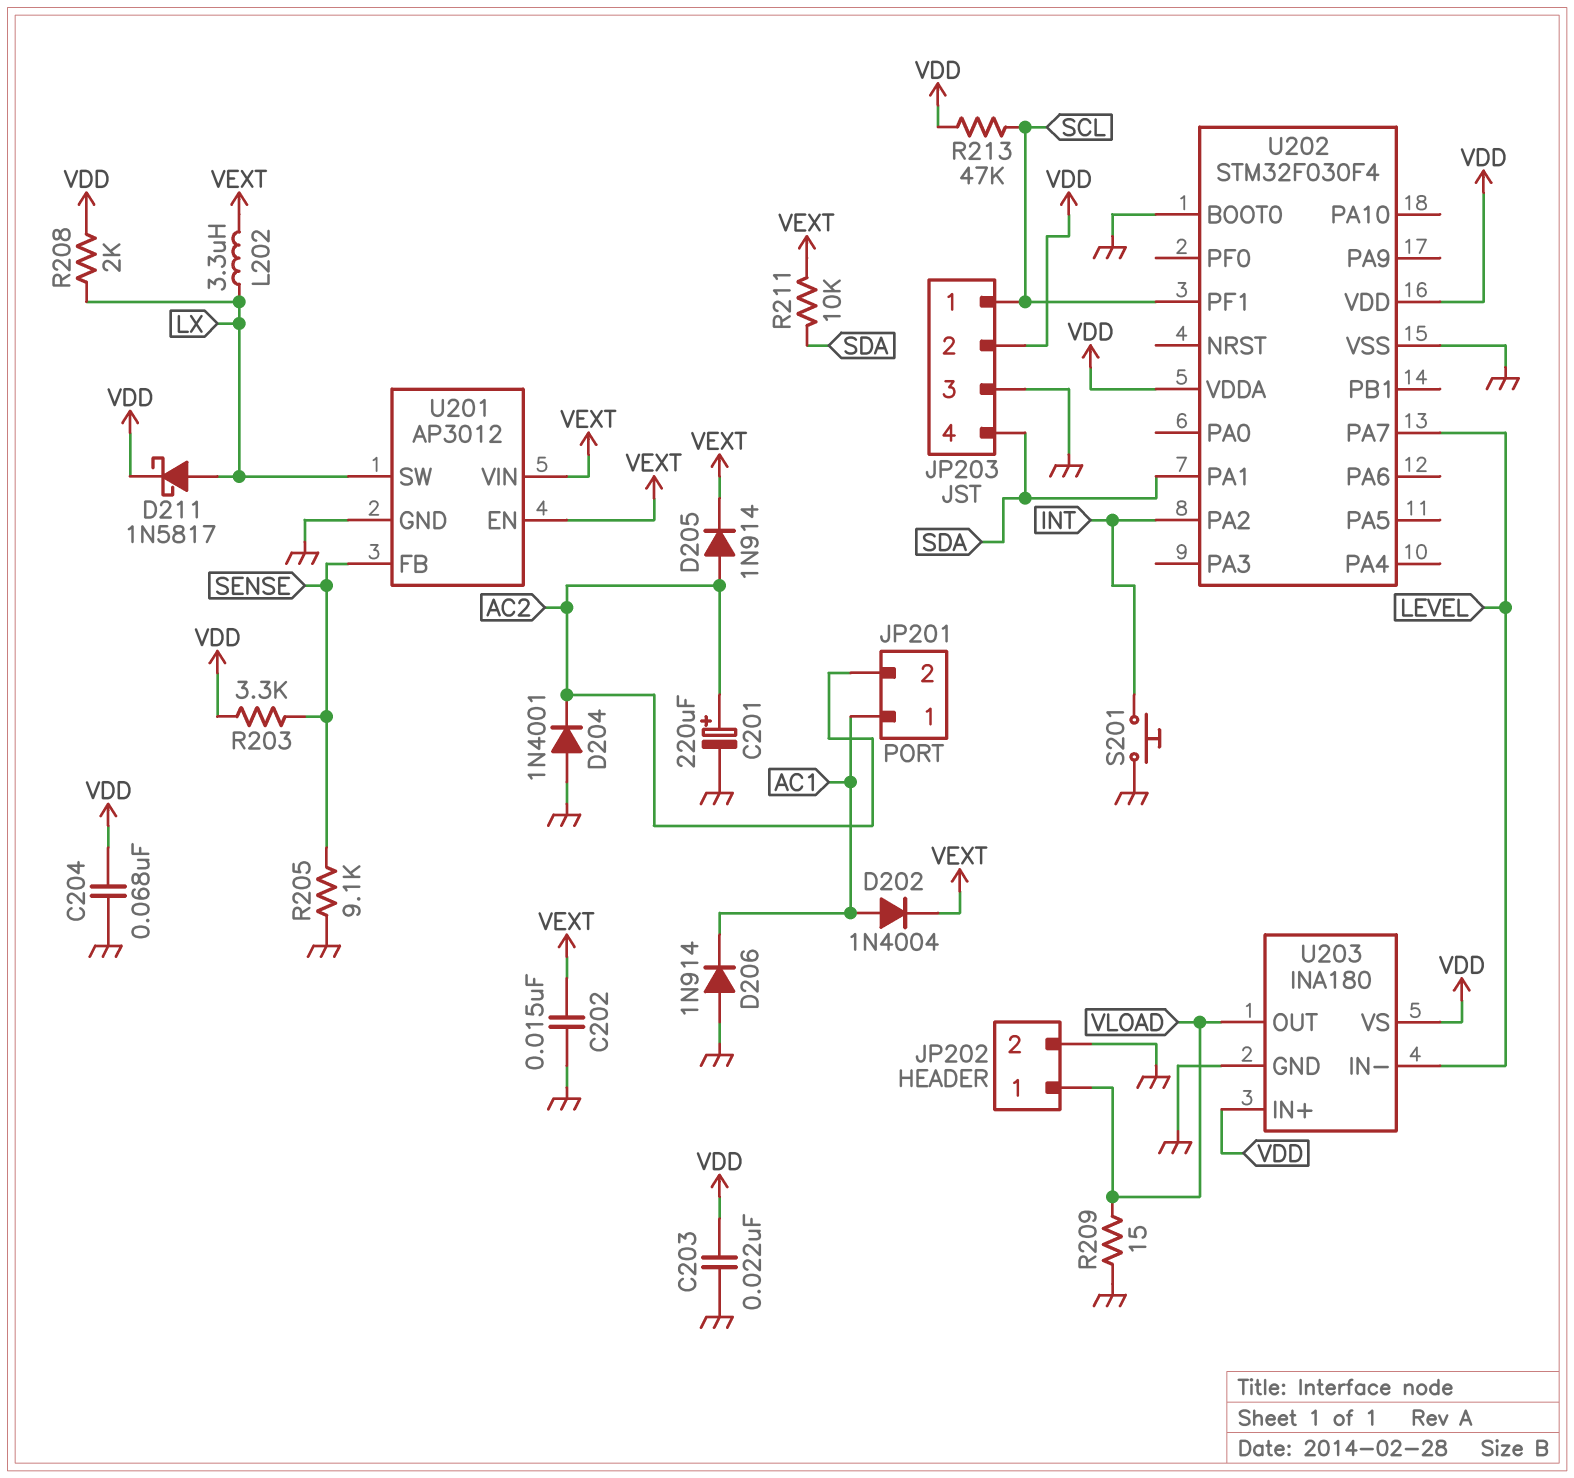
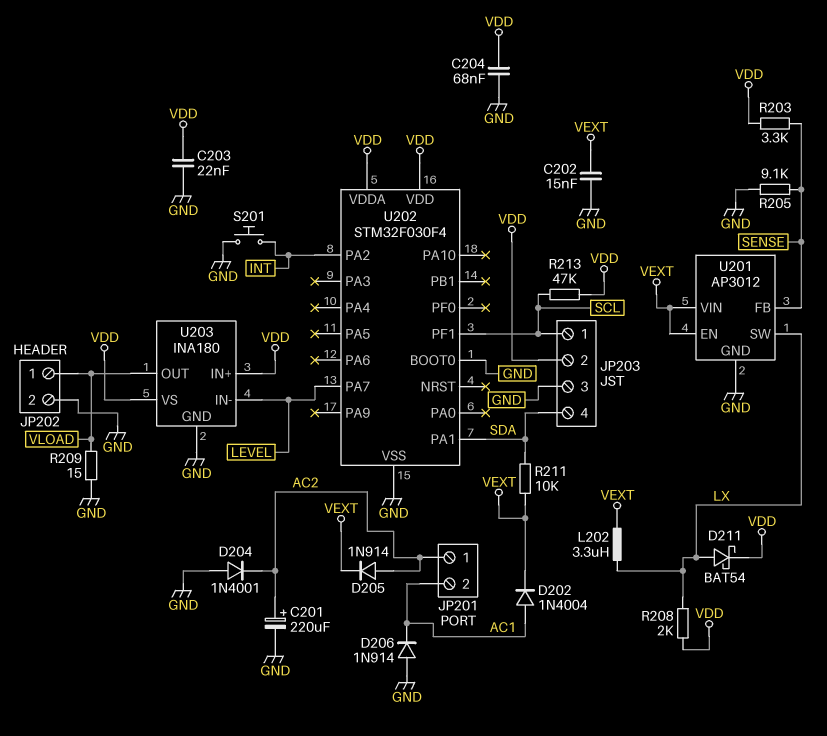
D211: schottky 1N5817 (A LX, K VDD) -> schottky BAT54 (A LX, K VDD)
JP201 pin 1: AC1 -> AC2
JP201 pin 2: AC2 -> AC1

